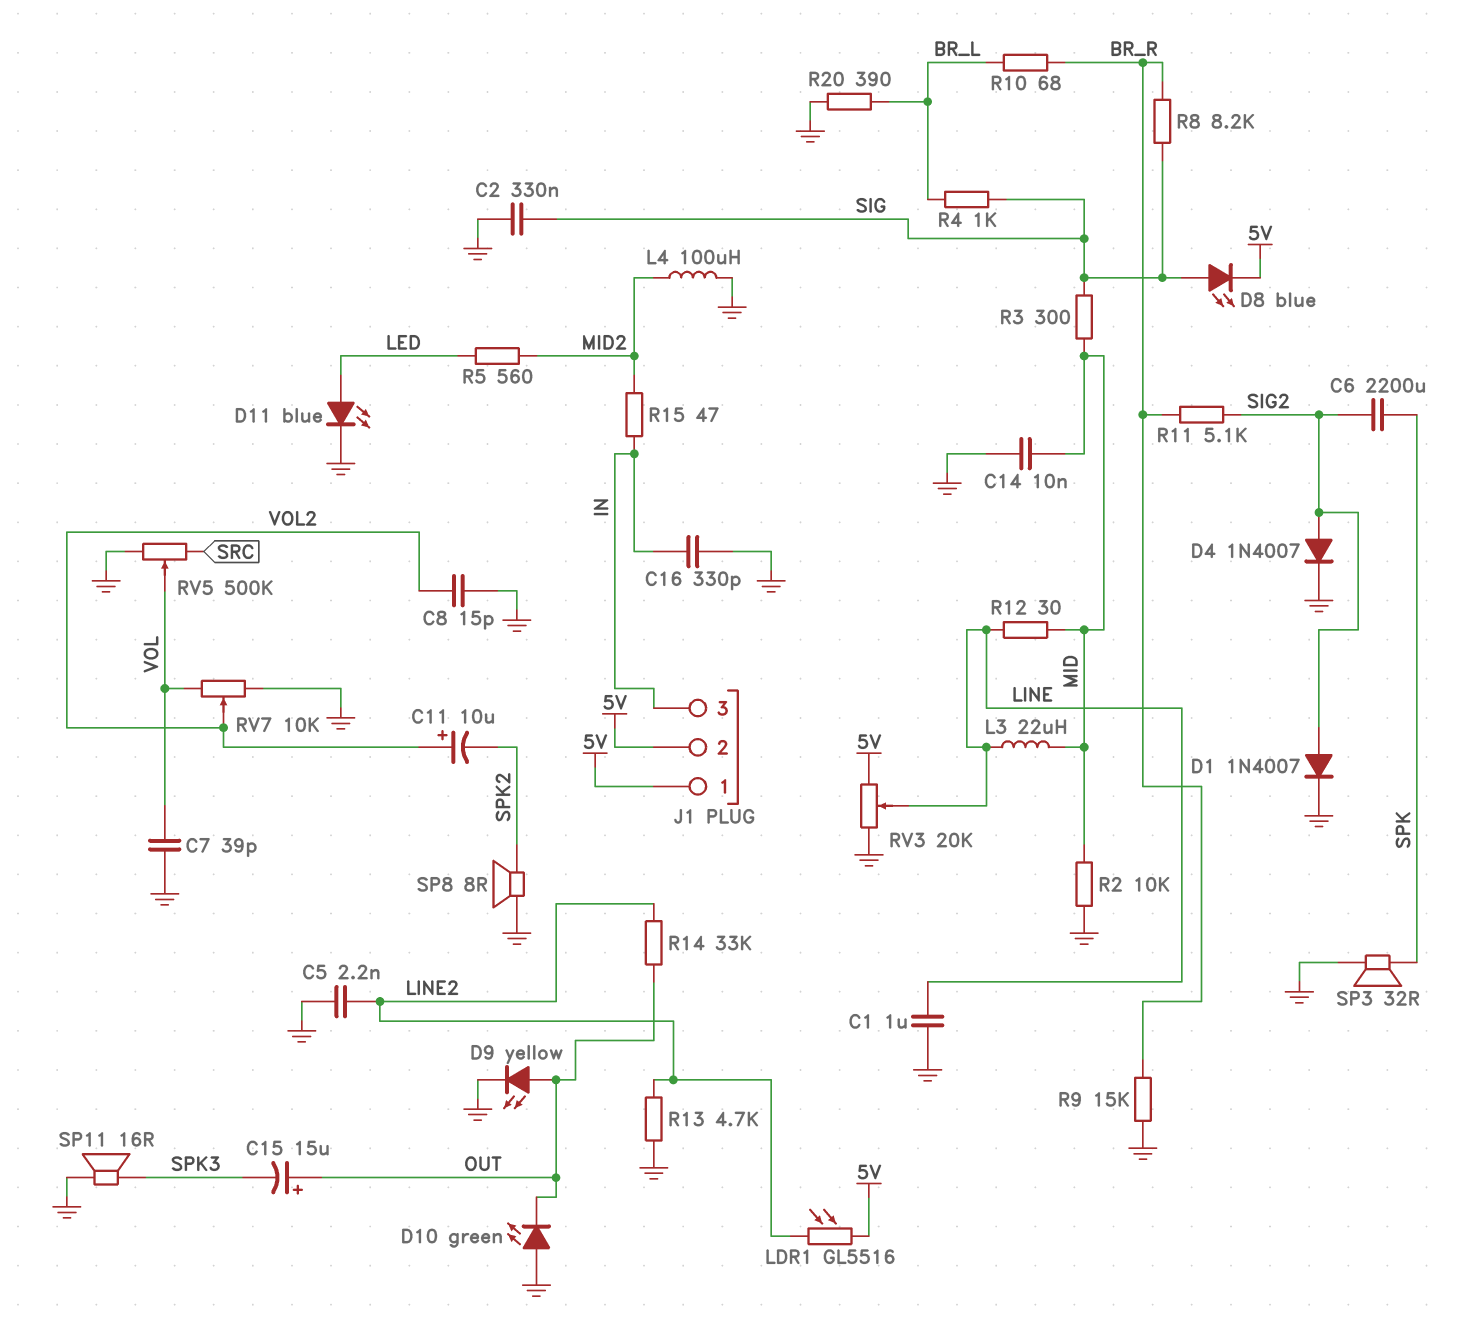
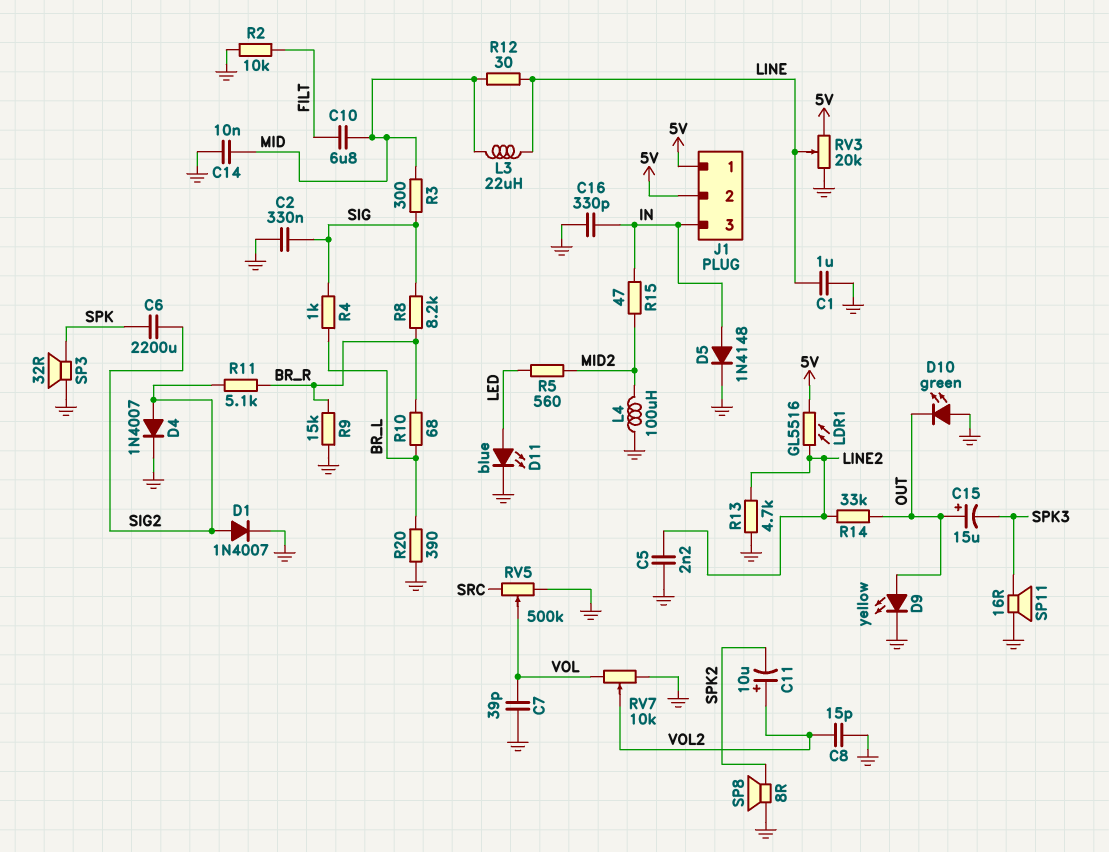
C10: none -> 6.8uF (FILT, MID)
D5: none -> diode 1N4148 (A IN, K GND)
D8: LED blue (A SIG, K 5V) -> none
R2: 10k (GND, MID) -> 10k (FILT, GND)

